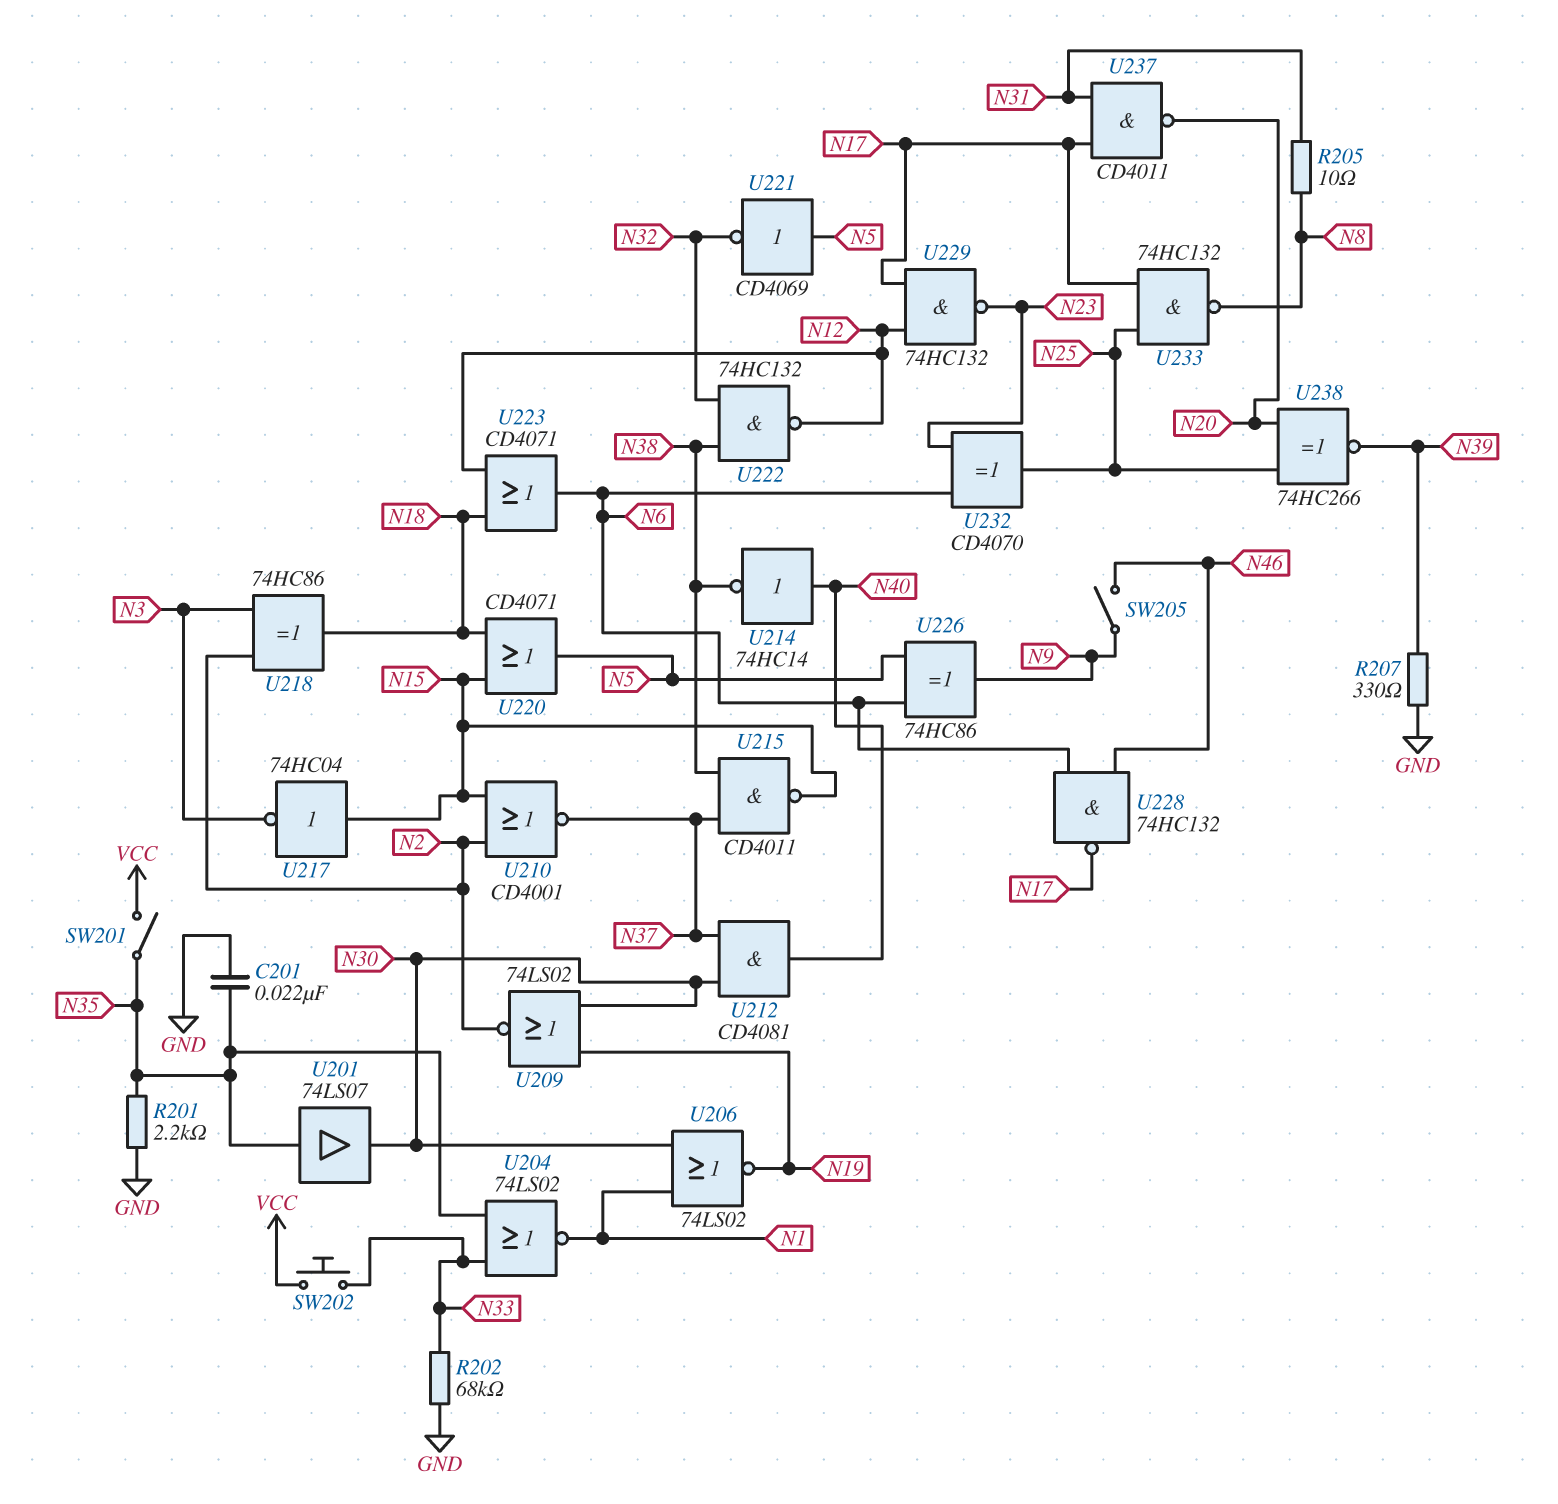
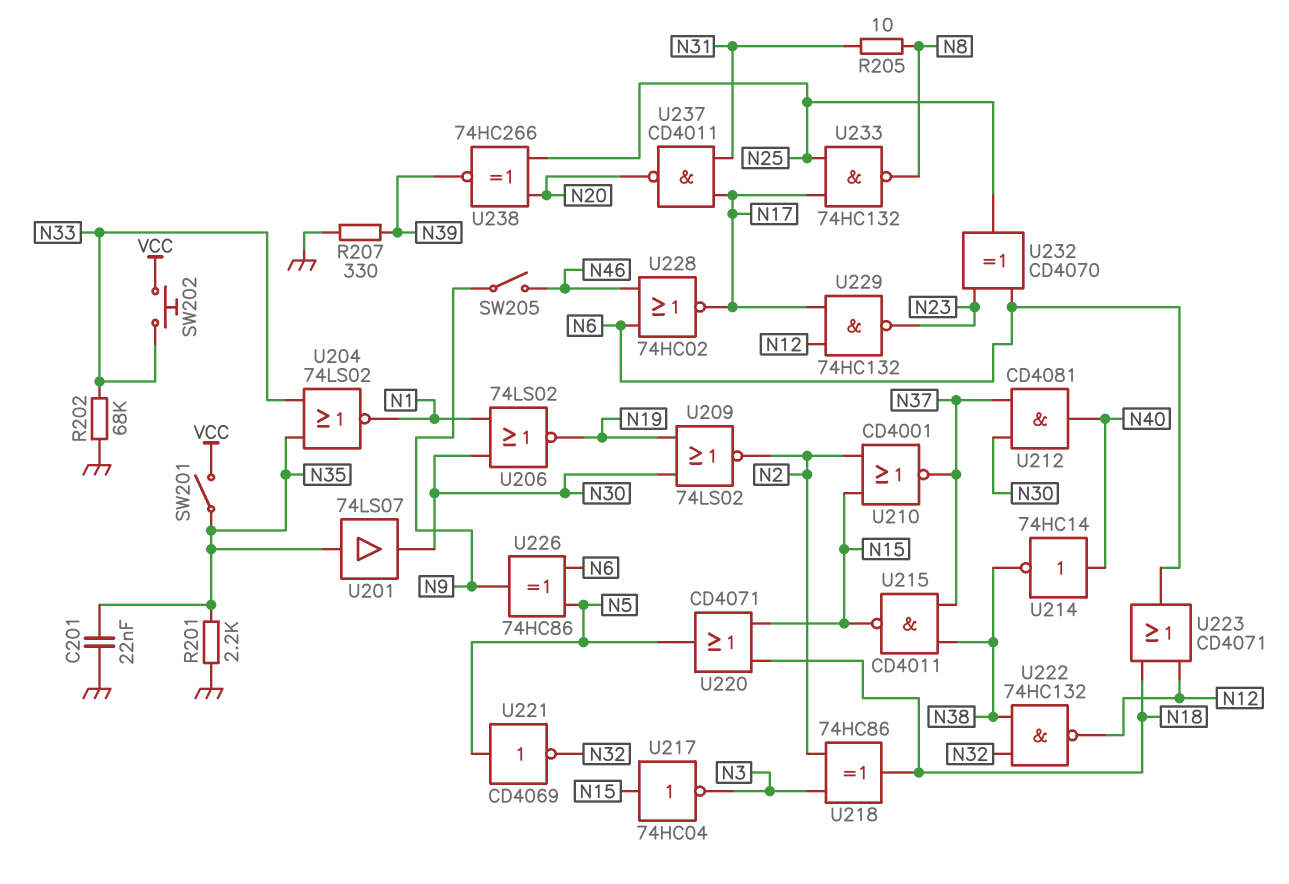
U228: NAND 74HC132 (in N6, in N46, out N17) -> NOR 74HC02 (in N6, in N46, out N17)

